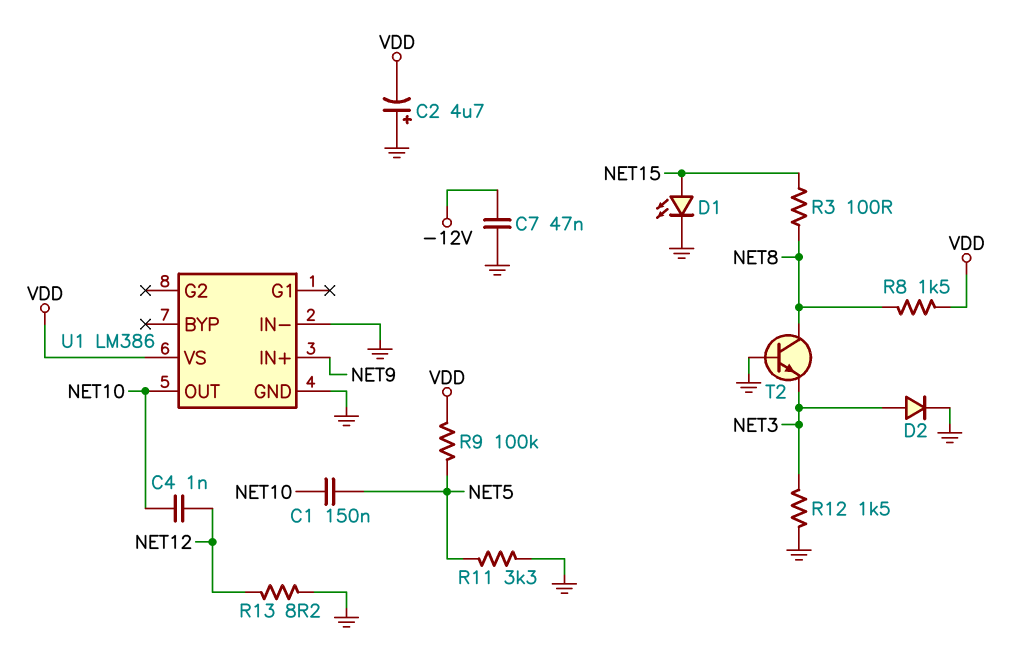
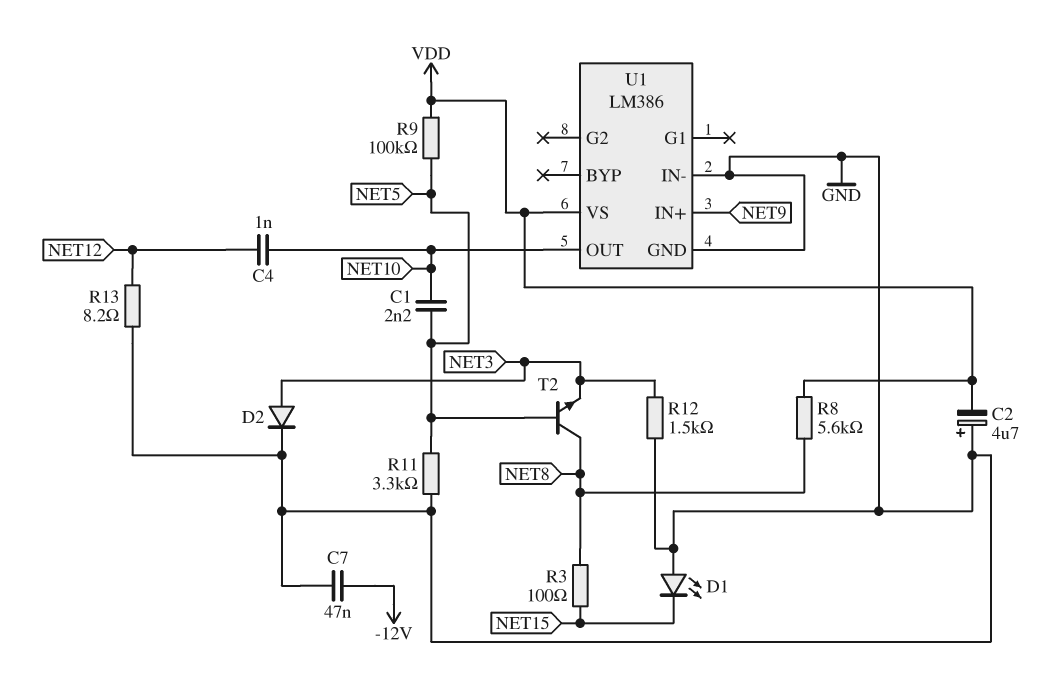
C1: 150nF (NET5, NET10) -> 2.2nF (NET5, NET10)
D1: LED (A NET15, K GND) -> LED (A GND, K NET15)
R8: 1.5k (NET8, VDD) -> 5.6k (NET8, VDD)
T2: NPN (B GND, C NET8, E NET3) -> NPN (B NET5, C NET8, E NET3)

